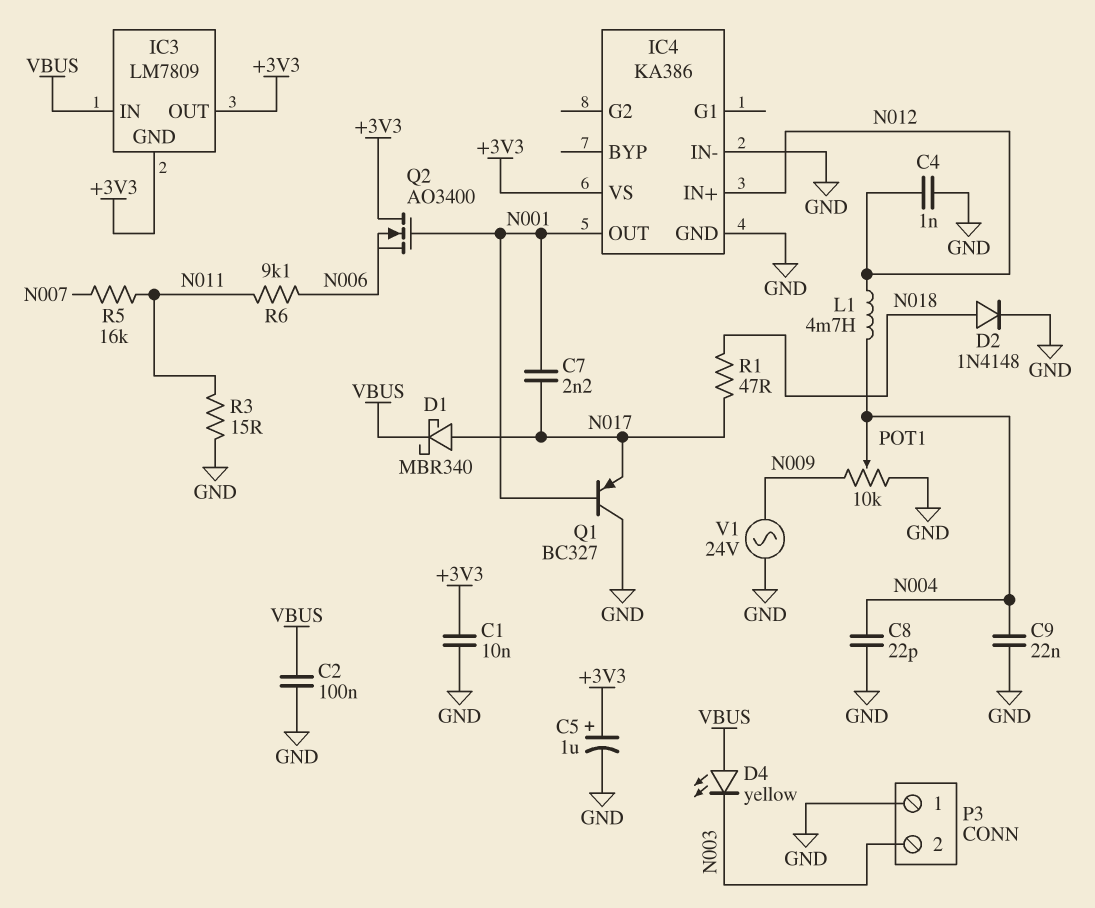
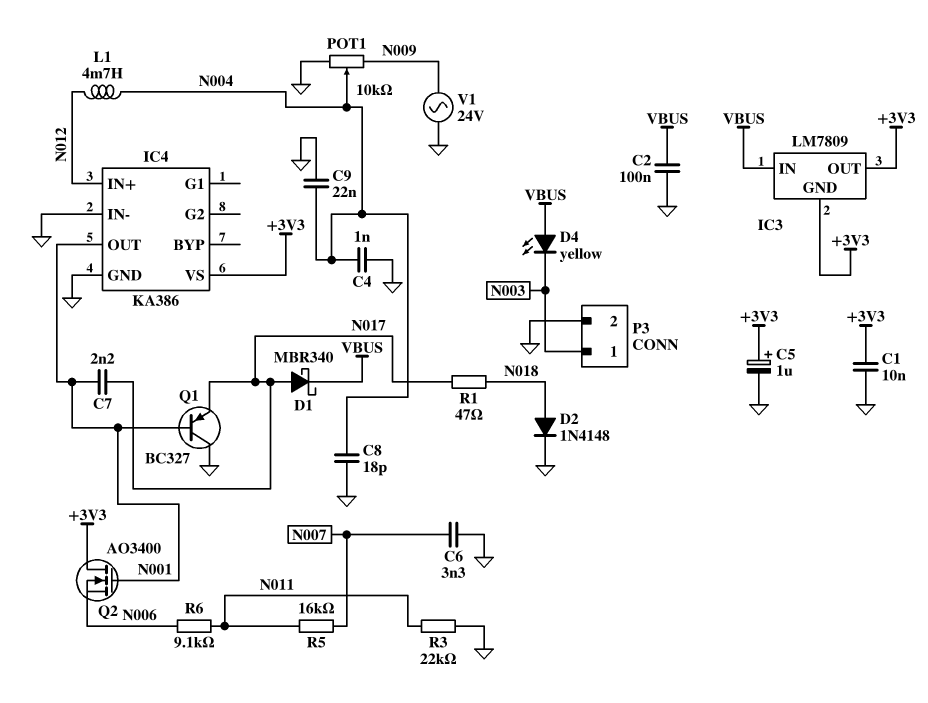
C4: 1nF (GND, N012) -> 1nF (GND, N004)
C6: none -> 3.3nF (GND, N007)
C8: 22pF (GND, N004) -> 18pF (GND, N004)
P3 pin 1: GND -> N003
P3 pin 2: N003 -> GND
R3: 15 (GND, N011) -> 22k (GND, N011)

